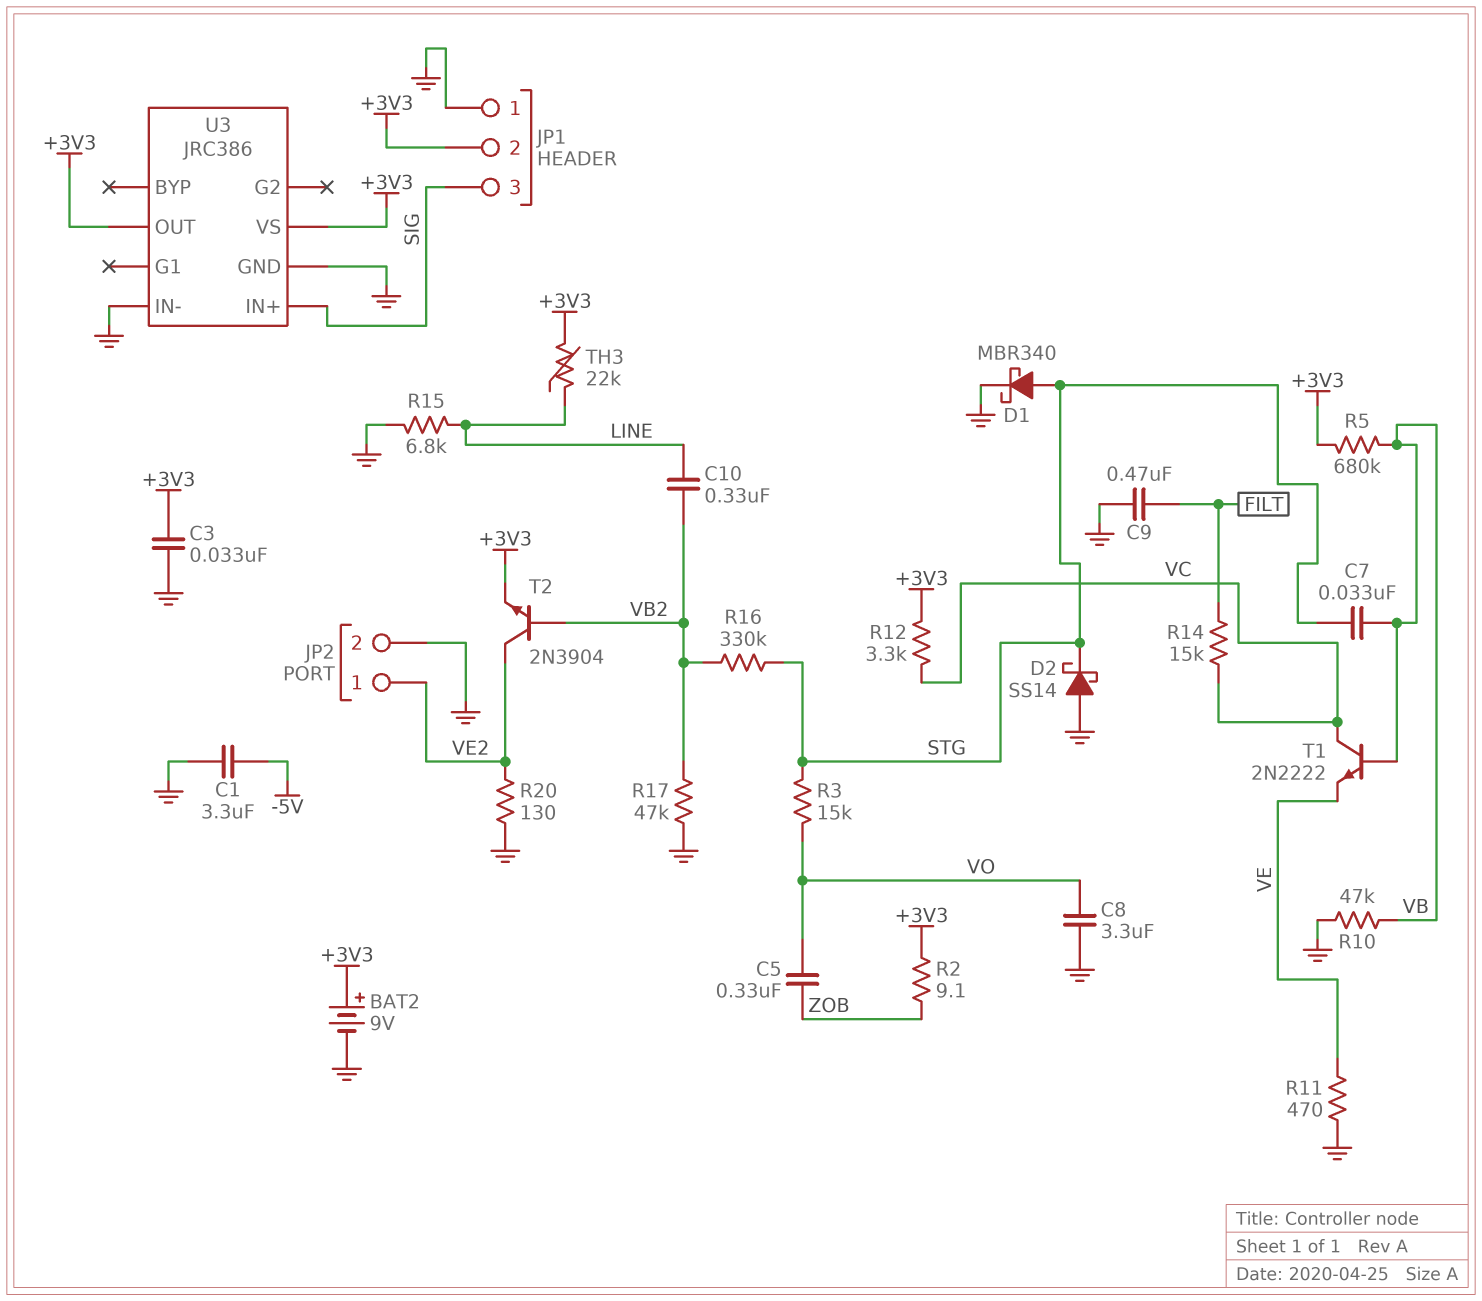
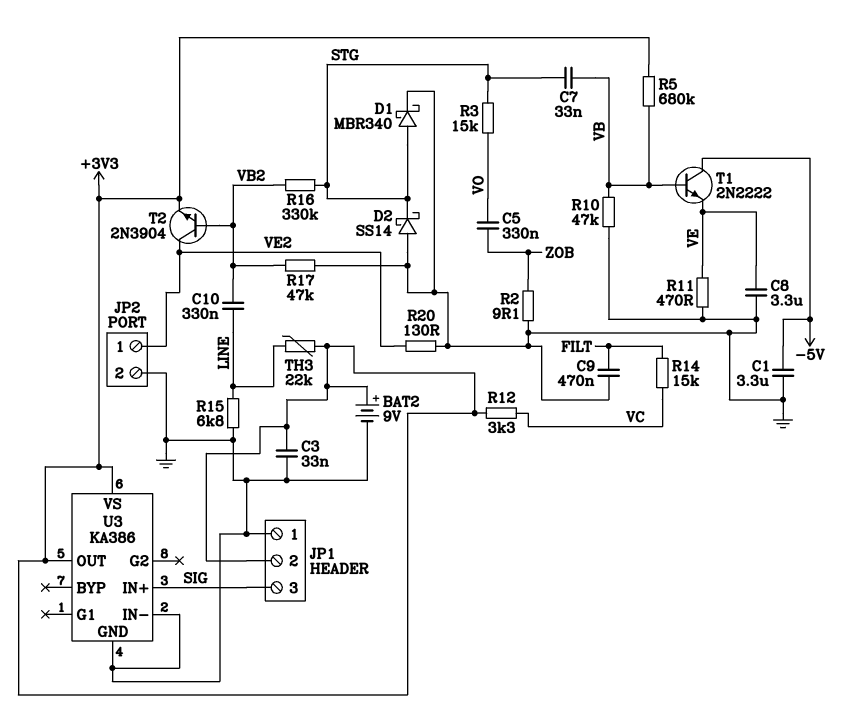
C8: 3.3uF (GND, VO) -> 3.3uF (GND, VE)
R2: 9.1 (+3V3, ZOB) -> 9.1 (GND, ZOB)
T1: NPN 2N2222 (B VB, C VC, E VE) -> NPN 2N2222 (B VB, C -5V, E VE)
U3: JRC386 -> KA386

